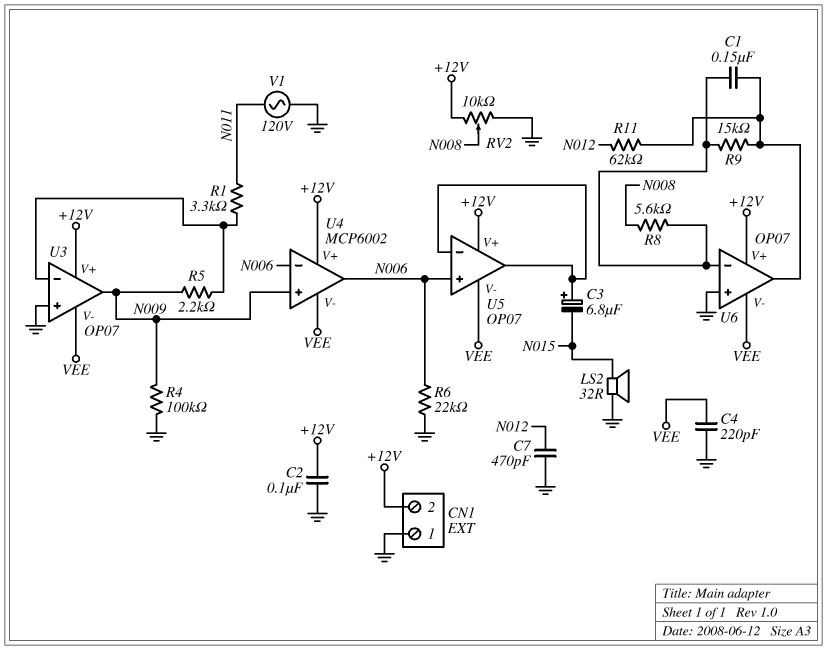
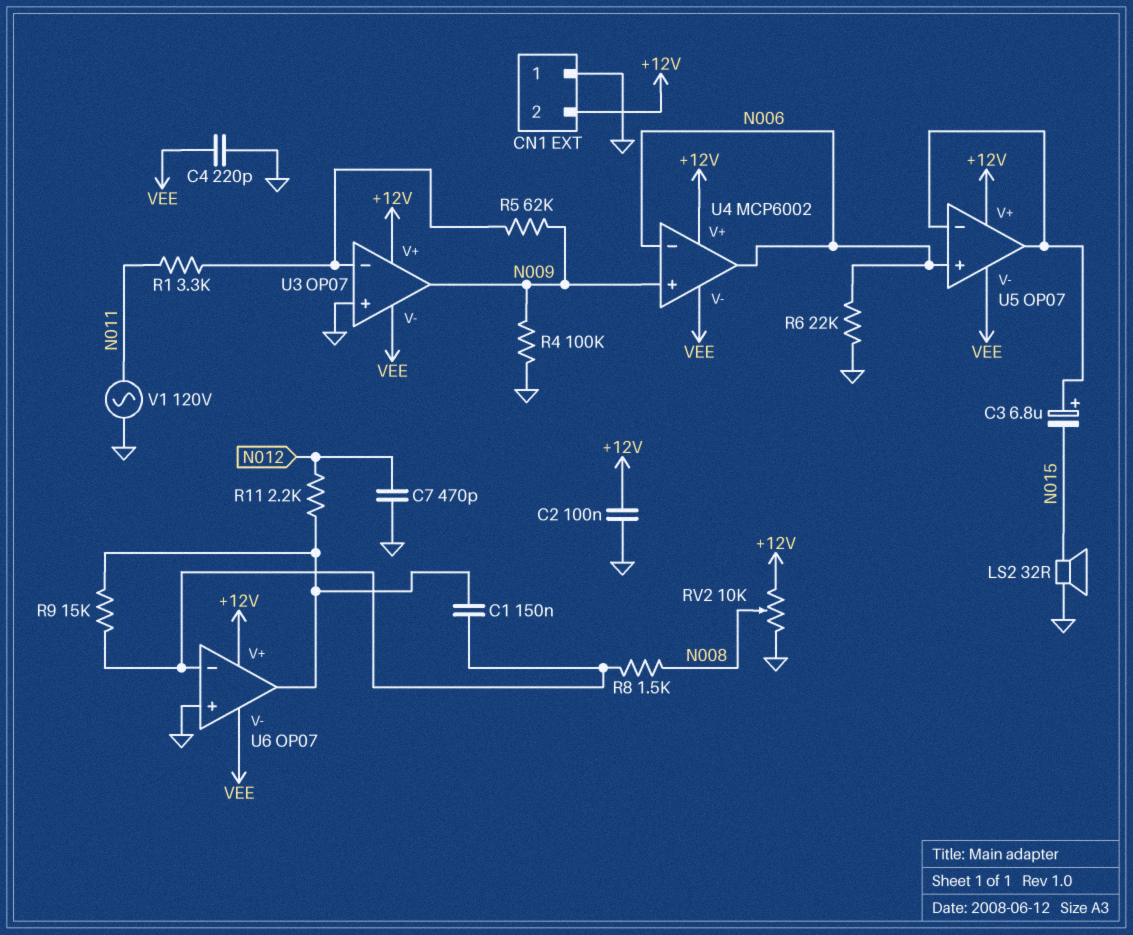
R5: 2.2k (N009, U3/in-) -> 62k (N009, U3/in-)
R8: 5.6k (N008, U6/in-) -> 1.5k (N008, U6/in-)
R11: 62k (N012, U6/out) -> 2.2k (N012, U6/out)

